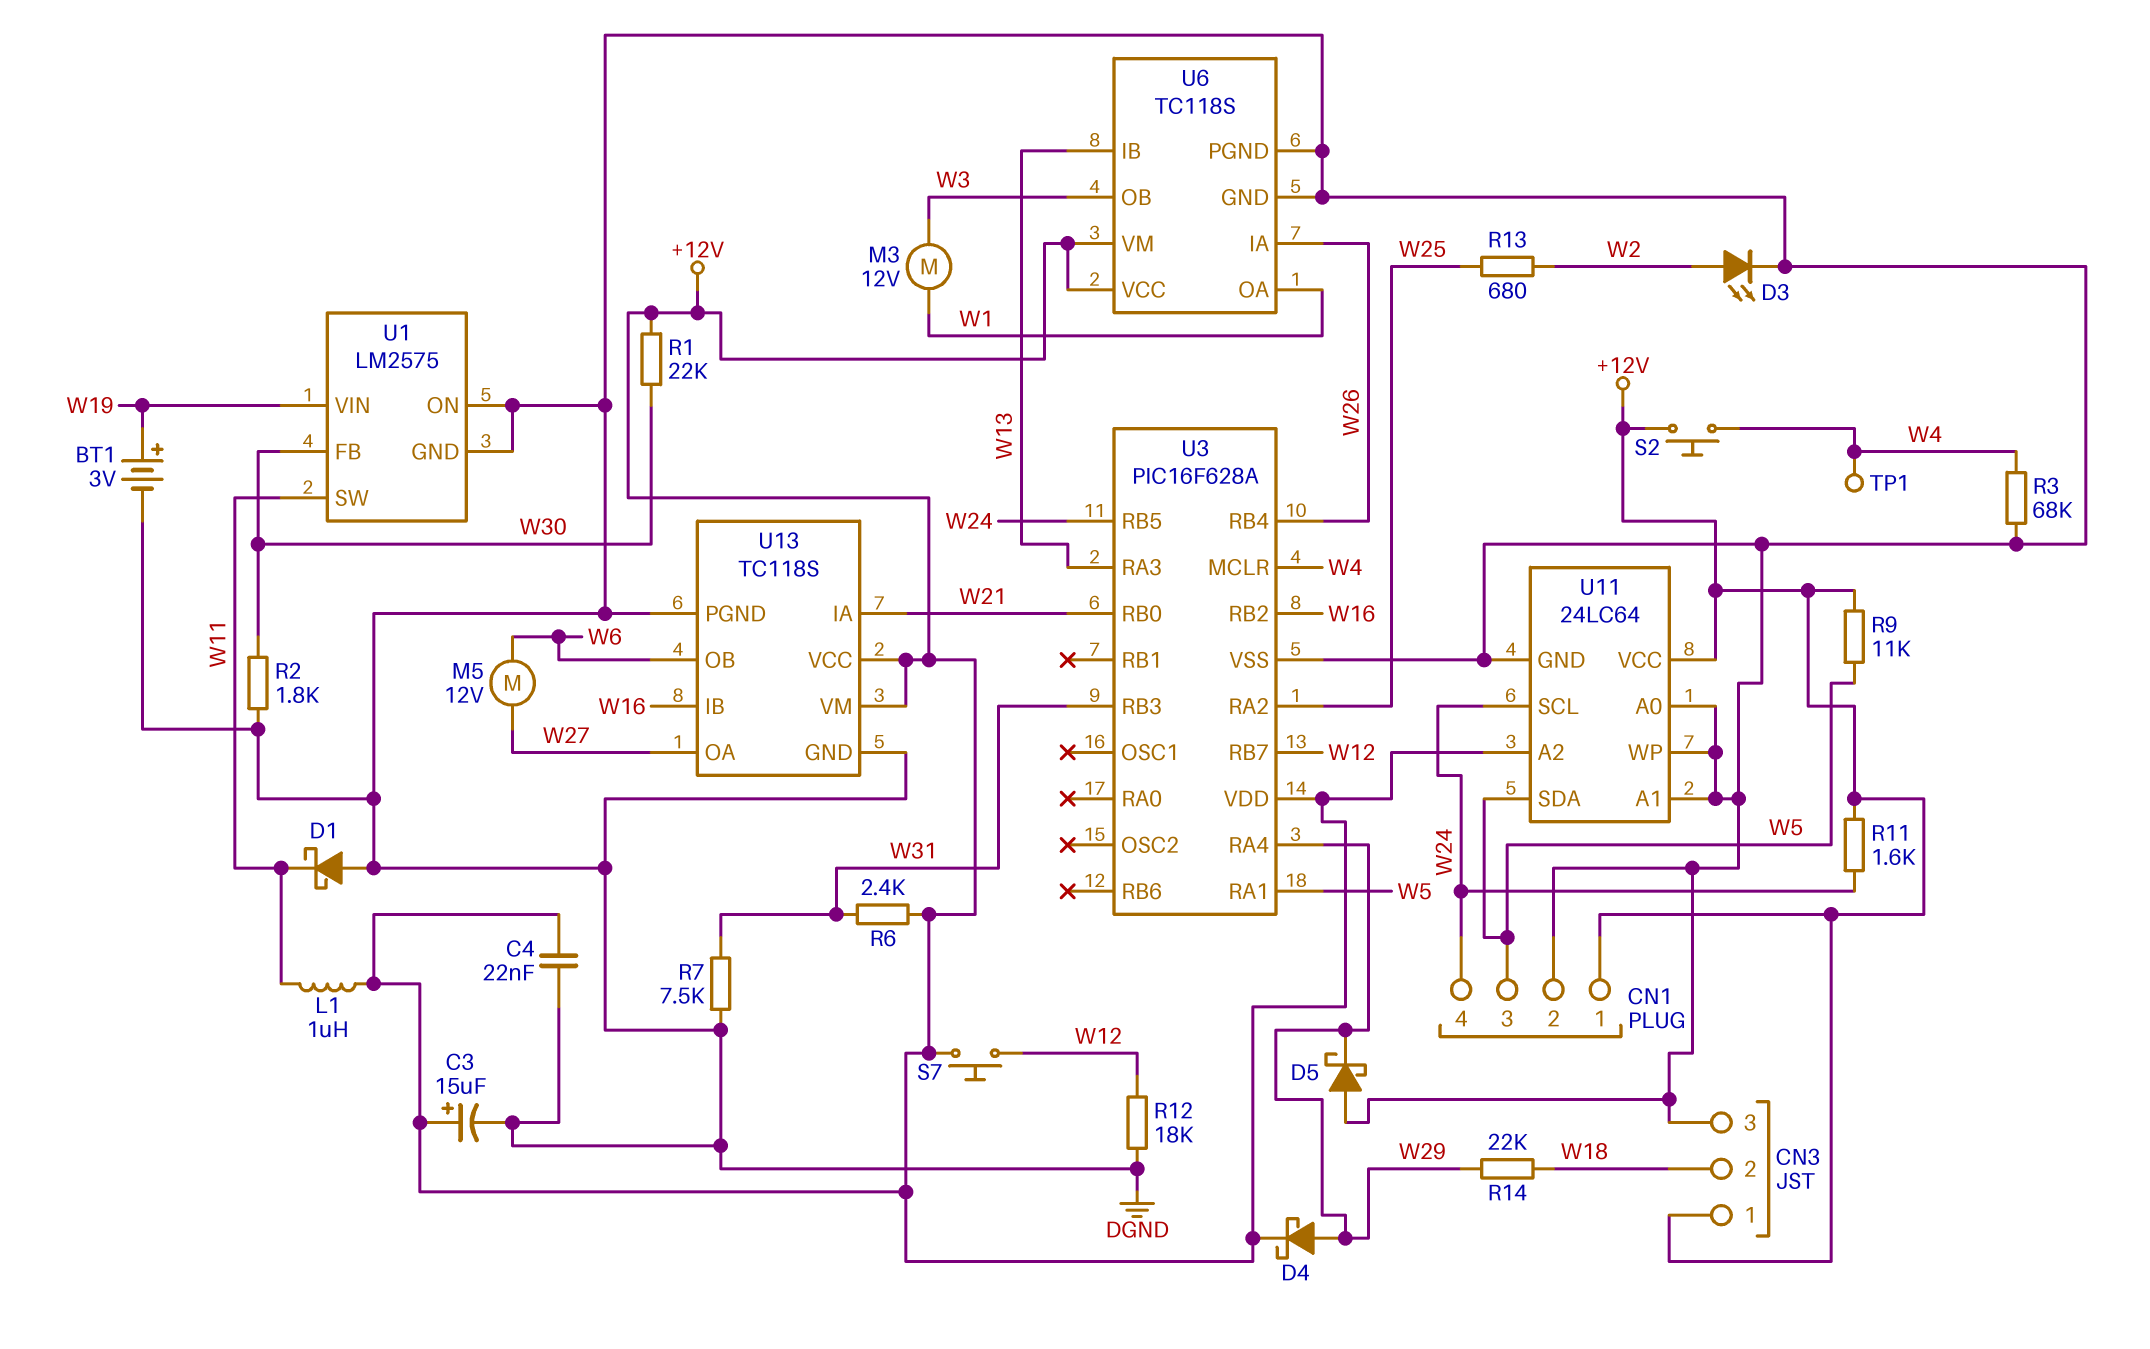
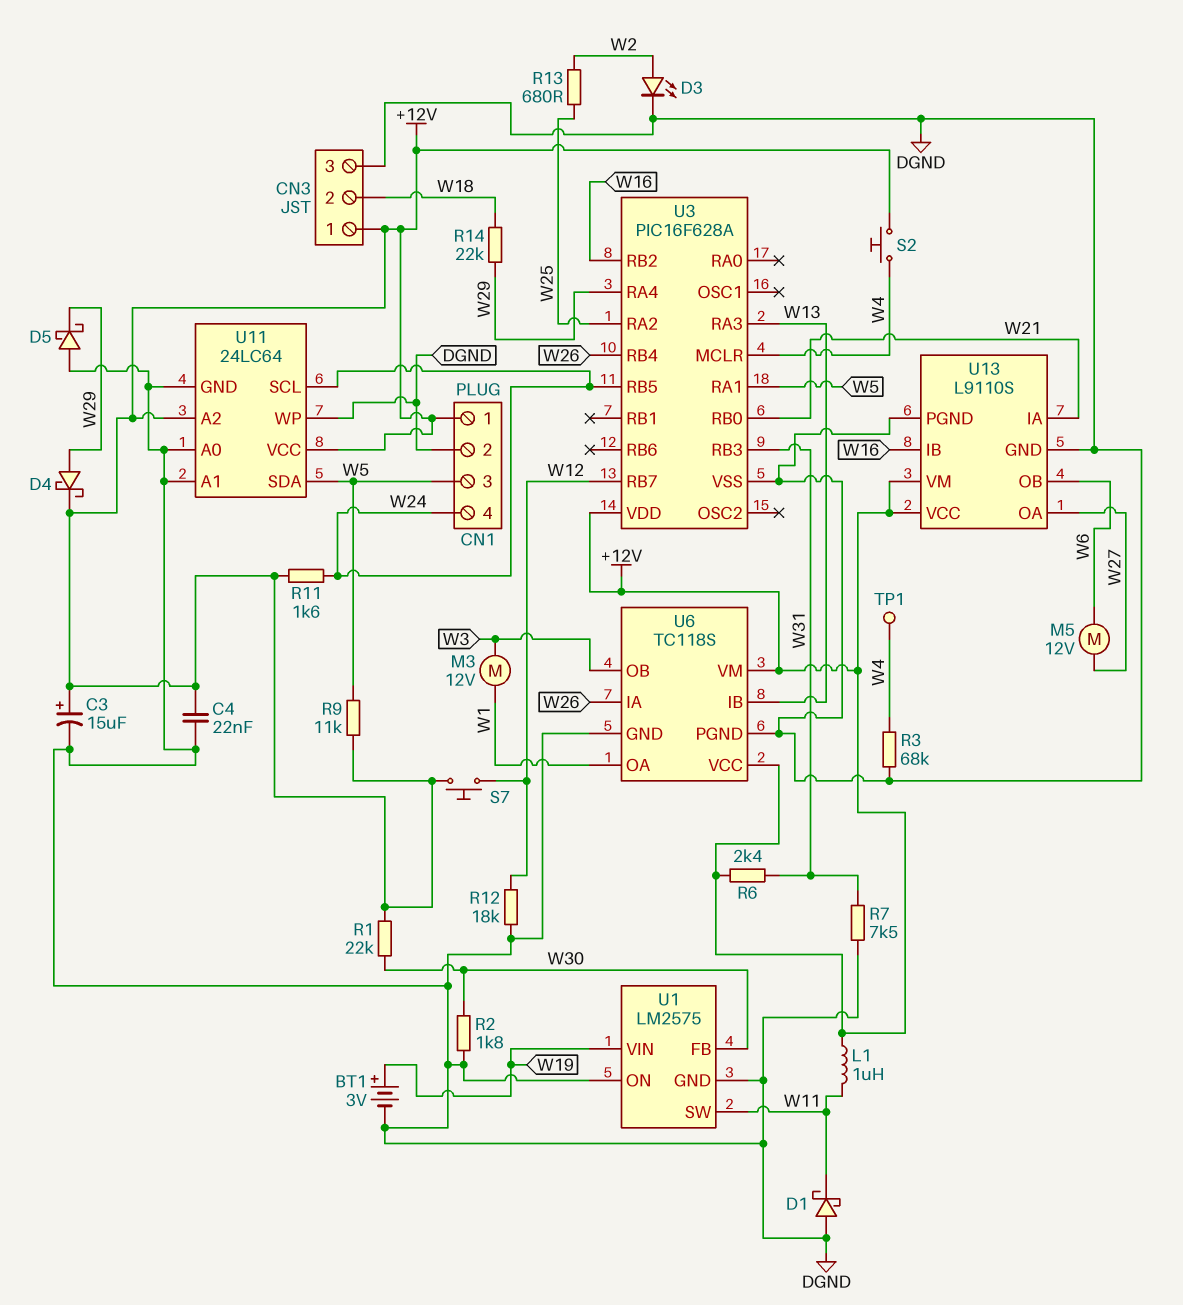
U13: TC118S -> L9110S

